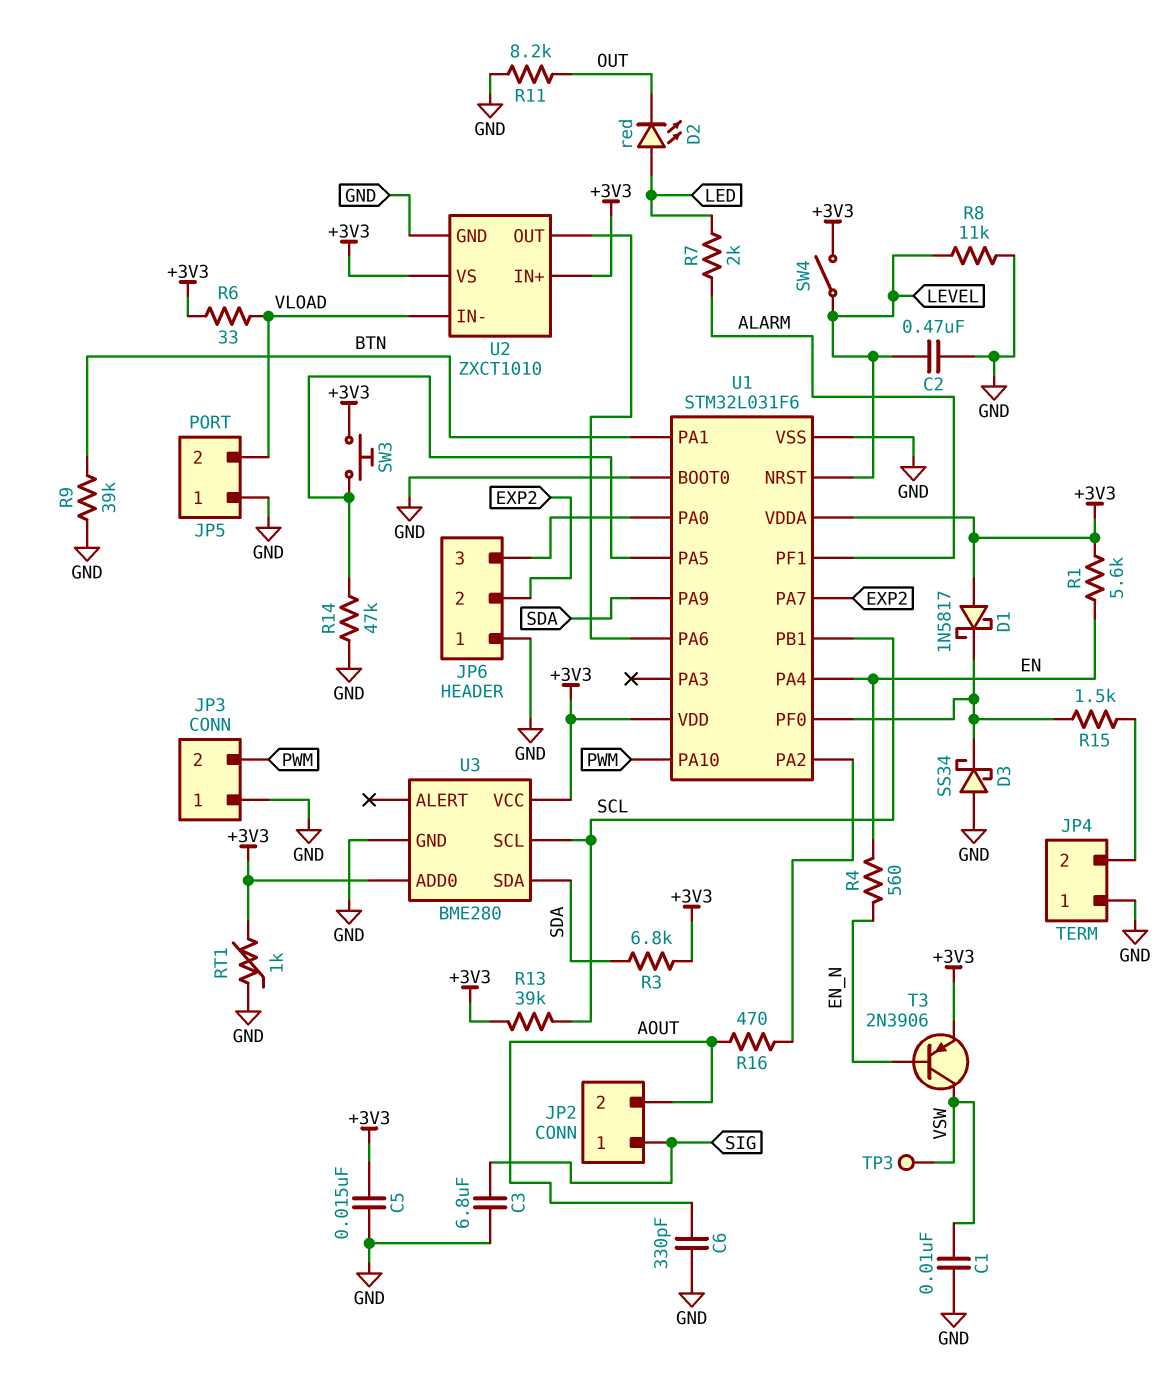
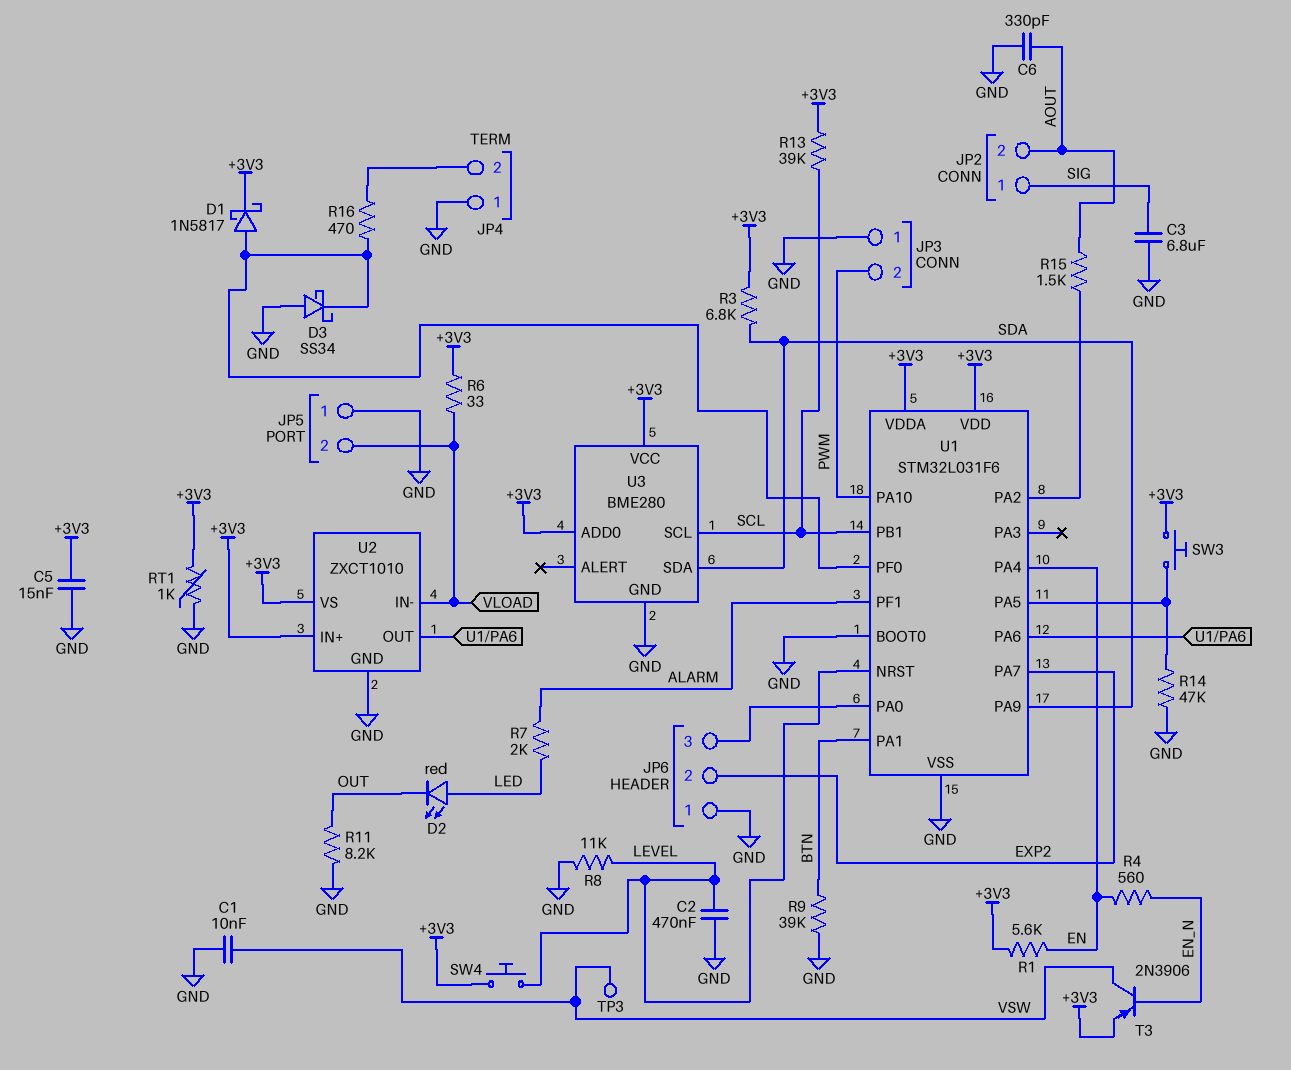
D1: schottky 1N5817 (A +3V3, K U1/PF0) -> schottky 1N5817 (A U1/PF0, K +3V3)
R15: 1.5k (JP4/2, U1/PF0) -> 1.5k (AOUT, U1/PA2)
R16: 470 (AOUT, U1/PA2) -> 470 (JP4/2, U1/PF0)
SW4: switch (+3V3, LEVEL) -> button (+3V3, LEVEL)

